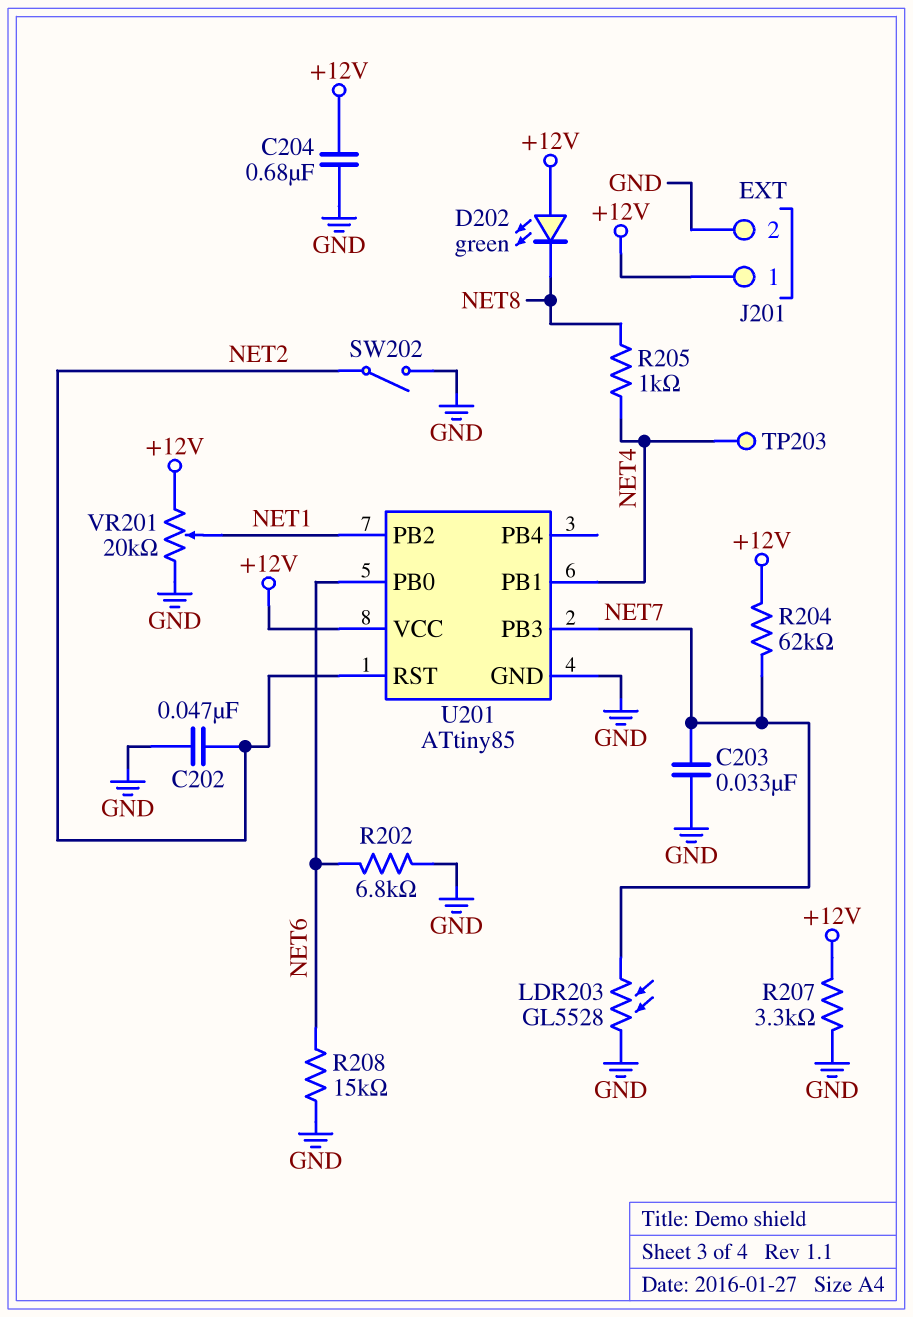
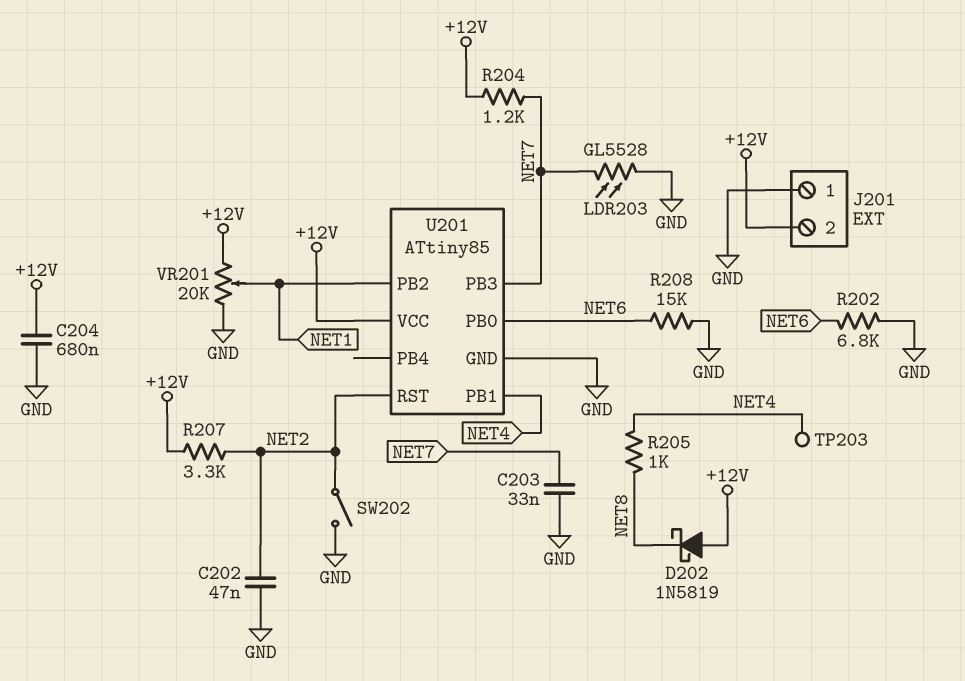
D202: LED green (A +12V, K NET8) -> schottky 1N5819 (A +12V, K NET8)
J201 pin 1: +12V -> GND
J201 pin 2: GND -> +12V
R204: 62k (+12V, NET7) -> 1.2k (+12V, NET7)
R207: 3.3k (+12V, GND) -> 3.3k (+12V, NET2)

